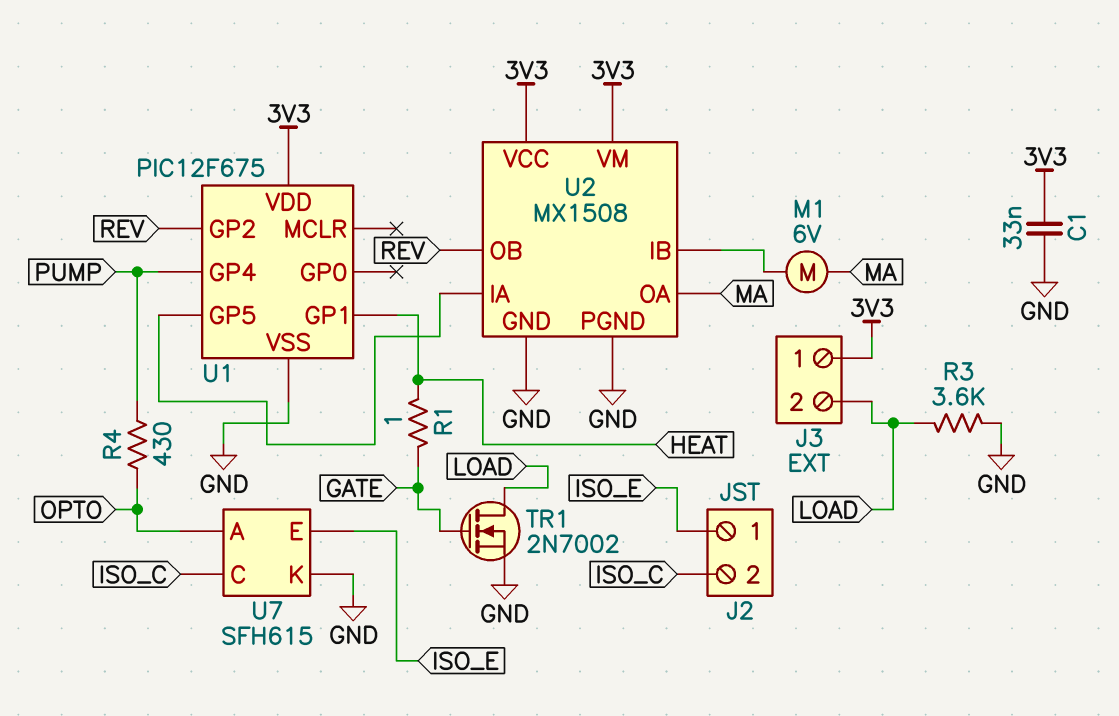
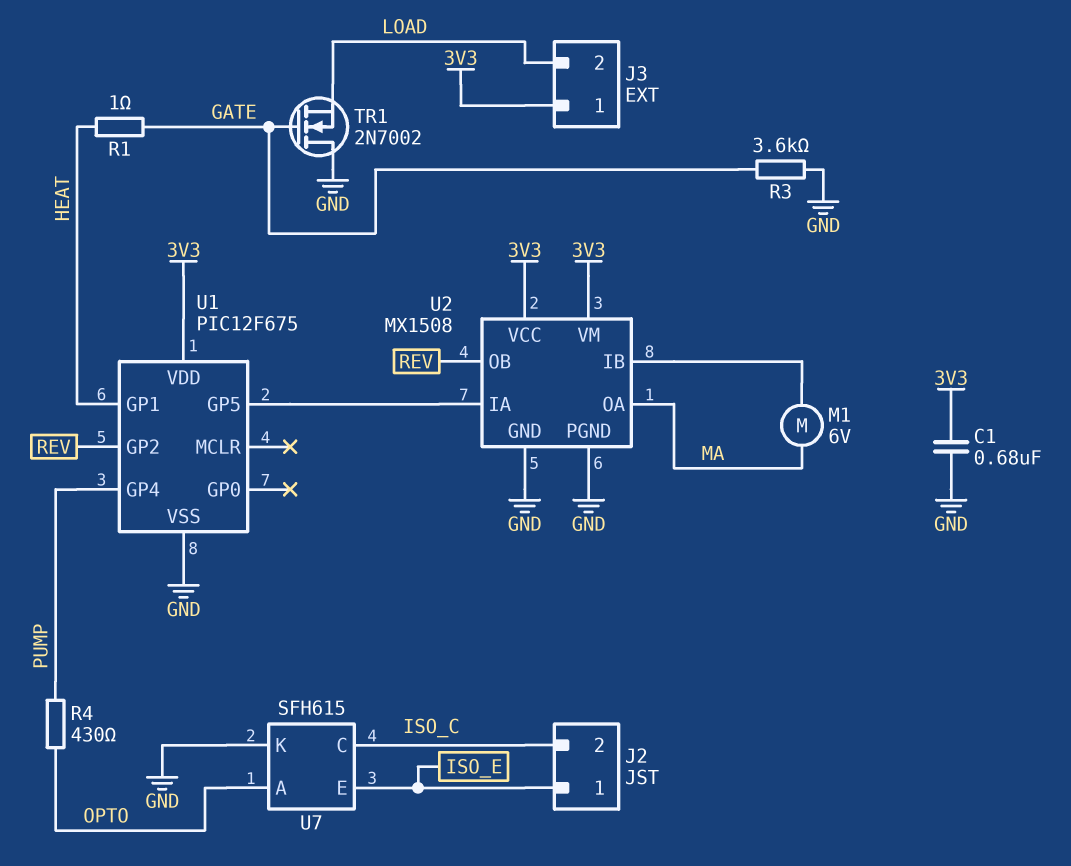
C1: 33nF (3V3, GND) -> 680nF (3V3, GND)
R3: 3.6k (GND, LOAD) -> 3.6k (GATE, GND)
TR1: NMOS 2N7002 (G GATE, D LOAD, S GND) -> NMOS 2N7002 (G GATE, D GND, S LOAD)

